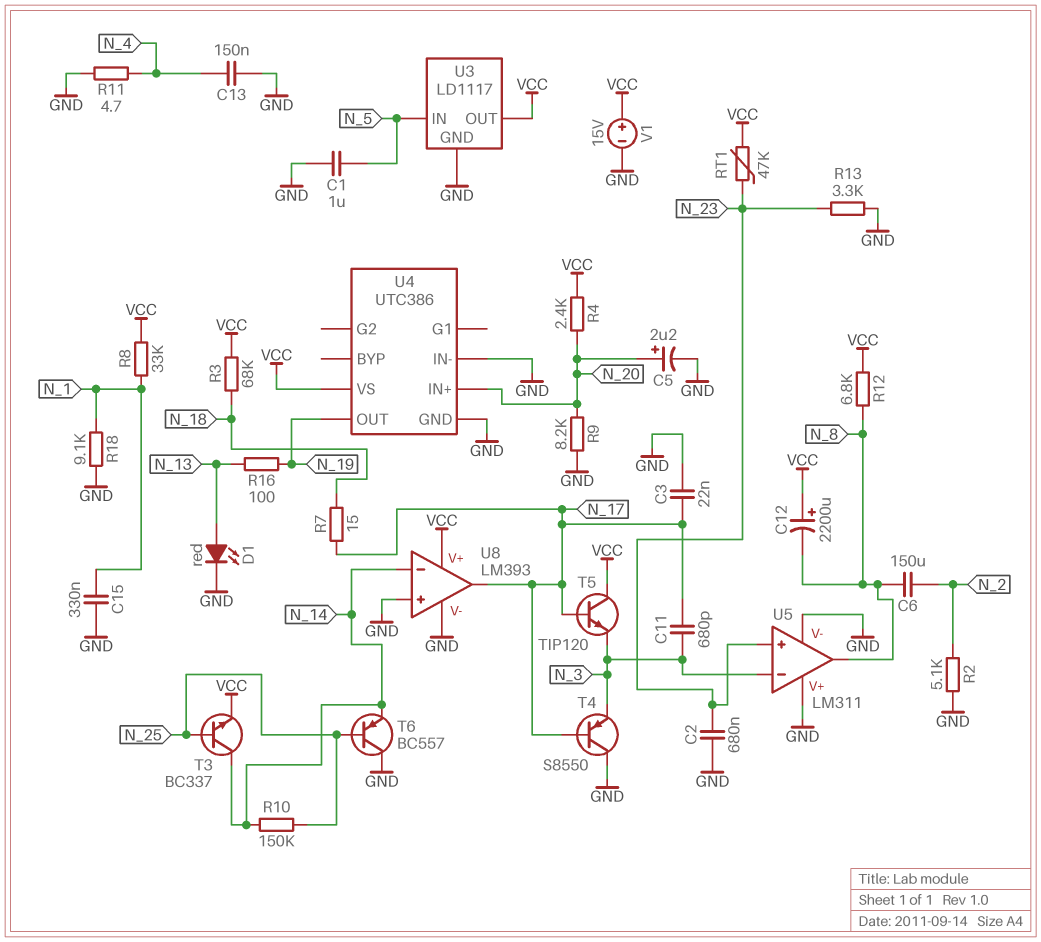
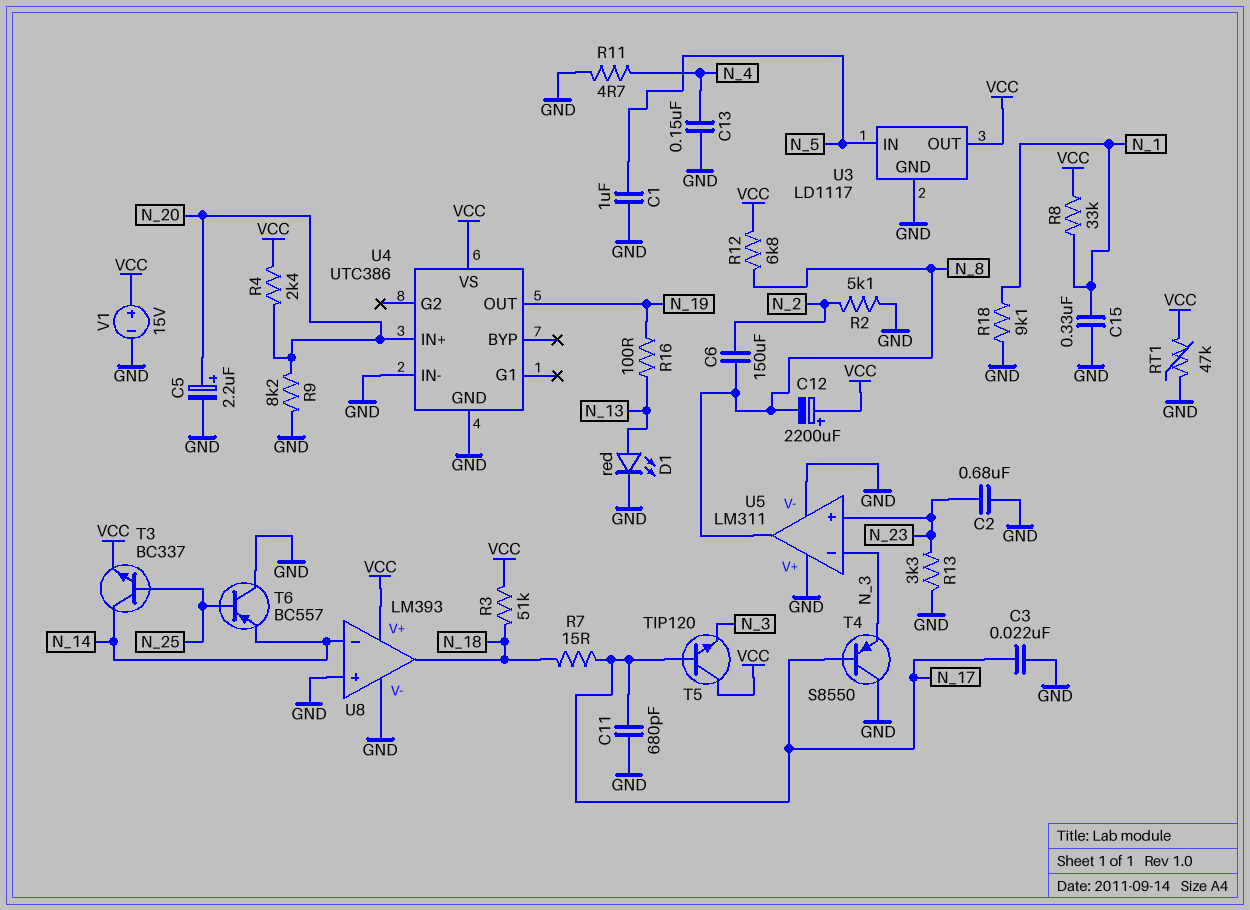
C11: 680pF (N_3, N_17) -> 680pF (GND, N_17)
R3: 68k (N_18, VCC) -> 51k (N_18, VCC)
R10: 150k (N_14, N_25) -> none
RT1: 47k (N_23, VCC) -> 47k (GND, VCC)
U8 pin out: N_17 -> N_18

